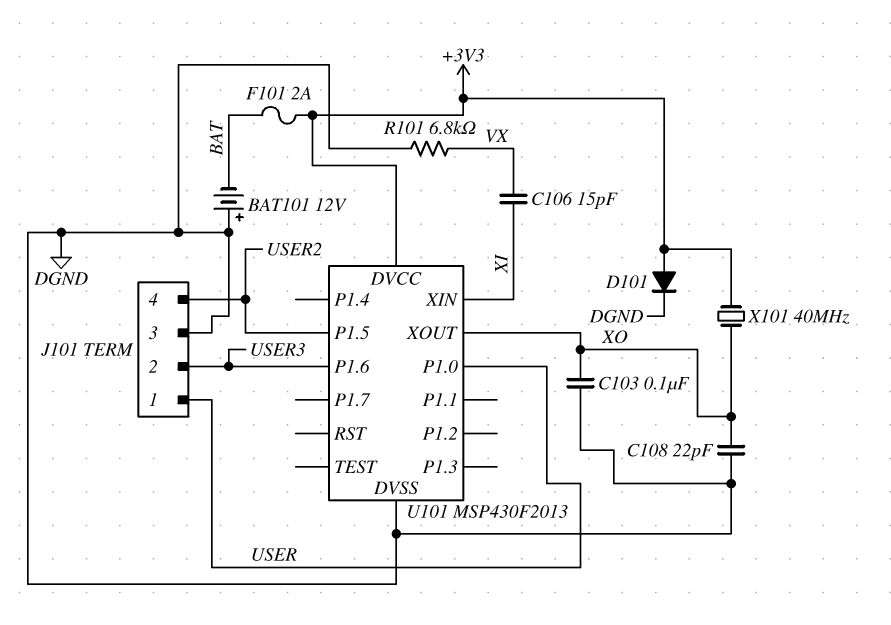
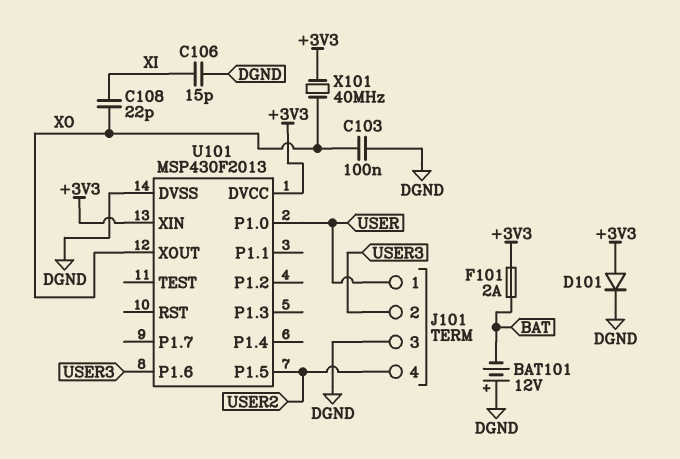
C106: 15pF (VX, XI) -> 15pF (DGND, XI)
C108: 22pF (DGND, XO) -> 22pF (XI, XO)
R101: 6.8k (DGND, VX) -> none
U101 pin XIN: XI -> +3V3

